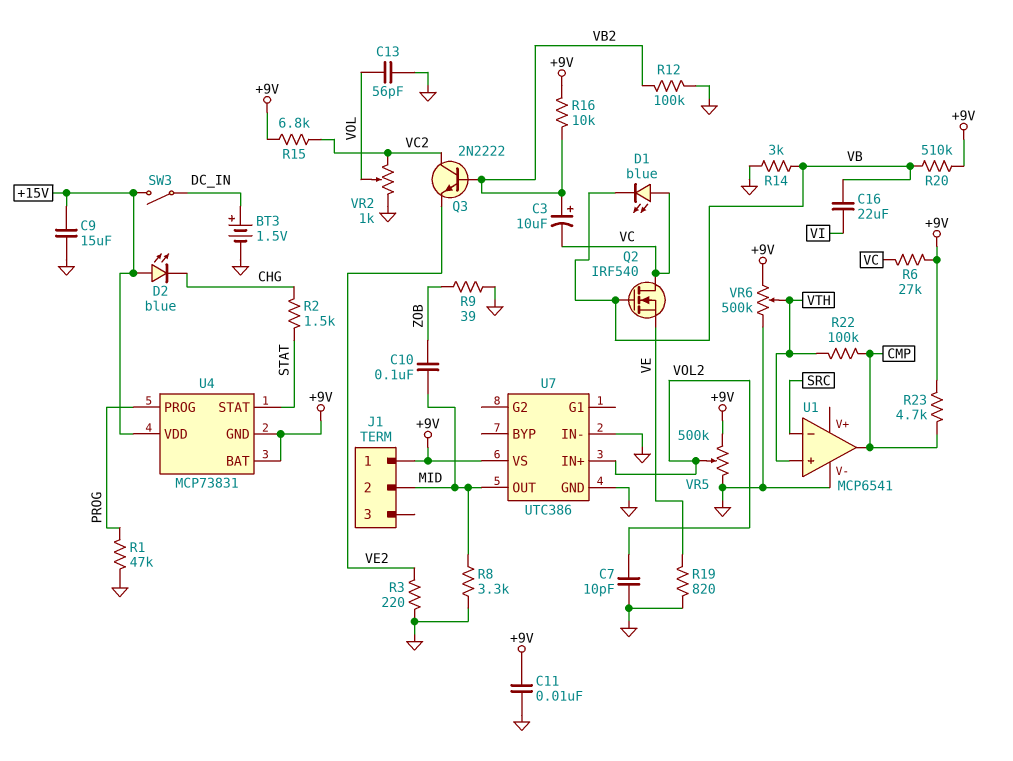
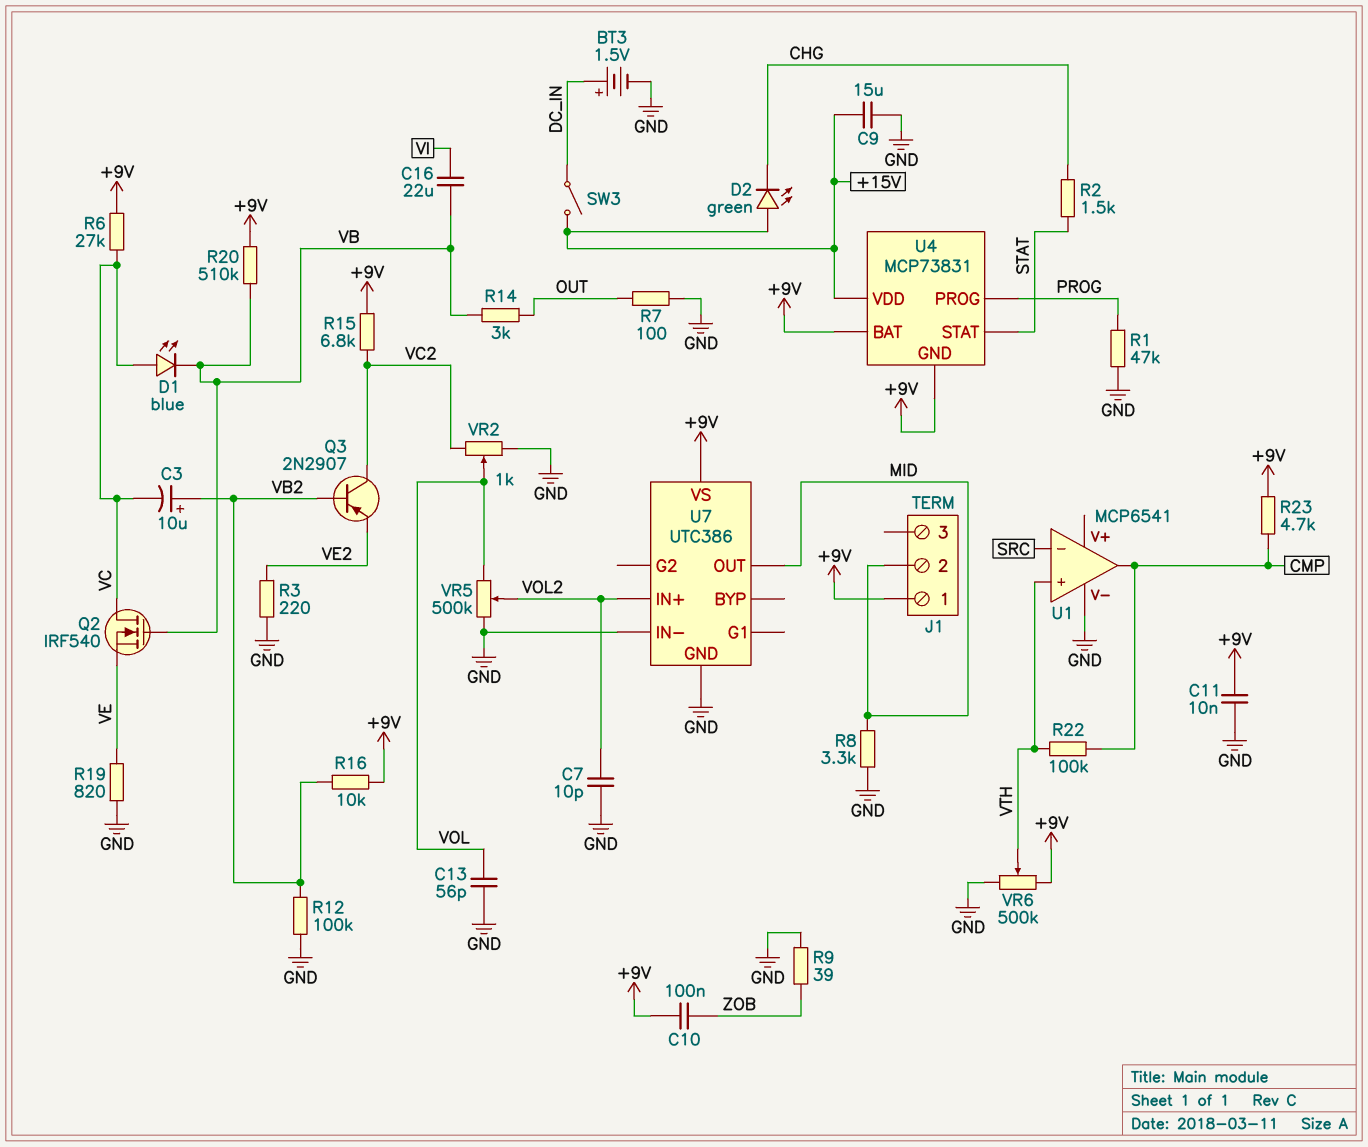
C10: 100nF (MID, ZOB) -> 100nF (+9V, ZOB)
D2: LED blue (A +15V, K CHG) -> LED green (A +15V, K CHG)
Q3: NPN 2N2222 (B VB2, C VC2, E VE2) -> PNP 2N2907 (B VB2, C VC2, E VE2)
R7: none -> 100 (GND, OUT)
R14: 3k (GND, VB) -> 3k (OUT, VB)
VR5: 500k (+9V, GND, wiper VOL2) -> 500k (GND, VOL, wiper VOL2)

